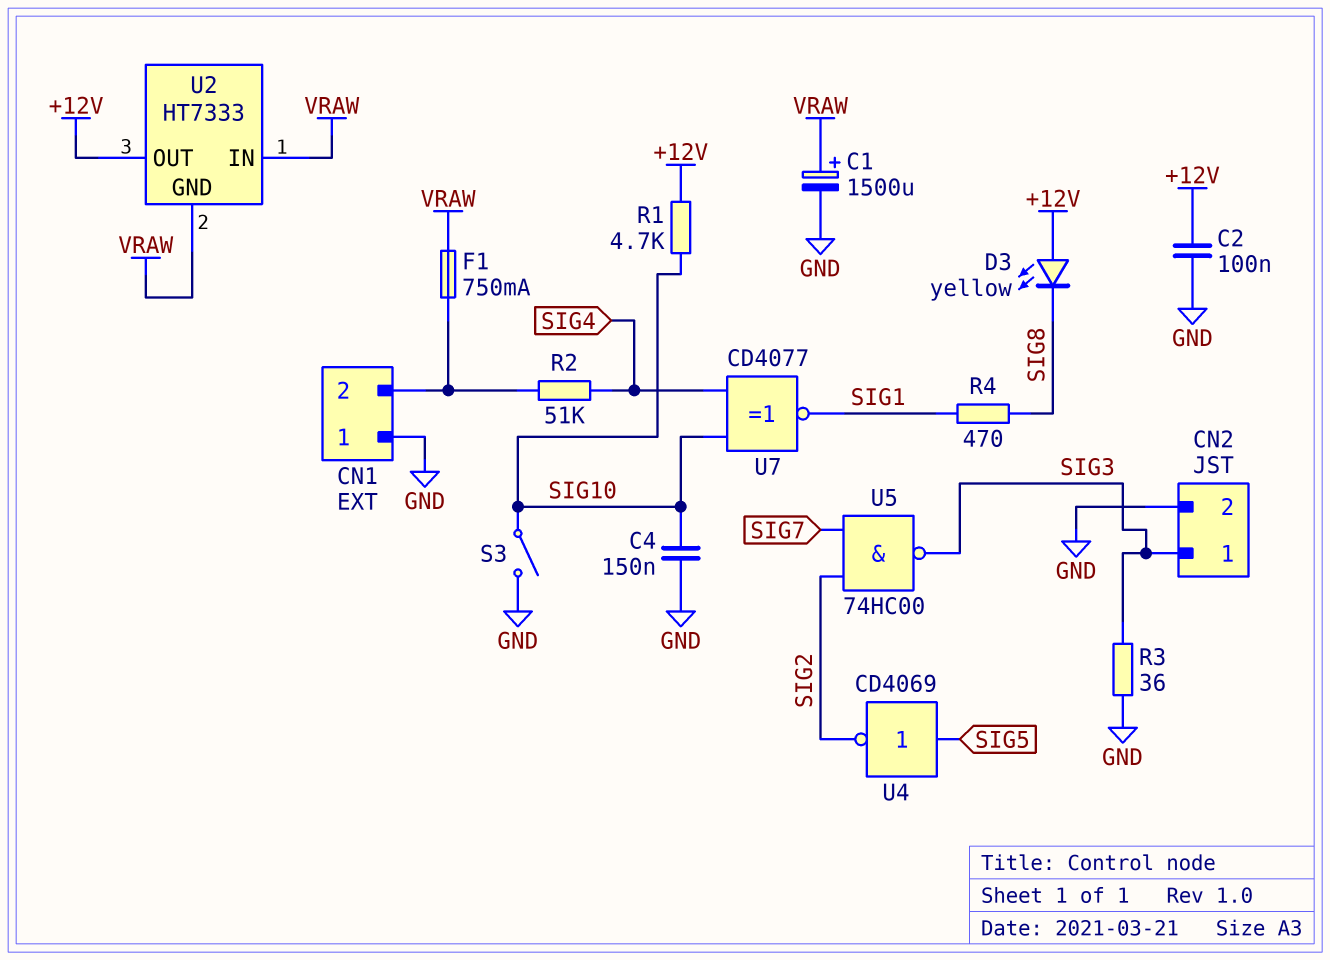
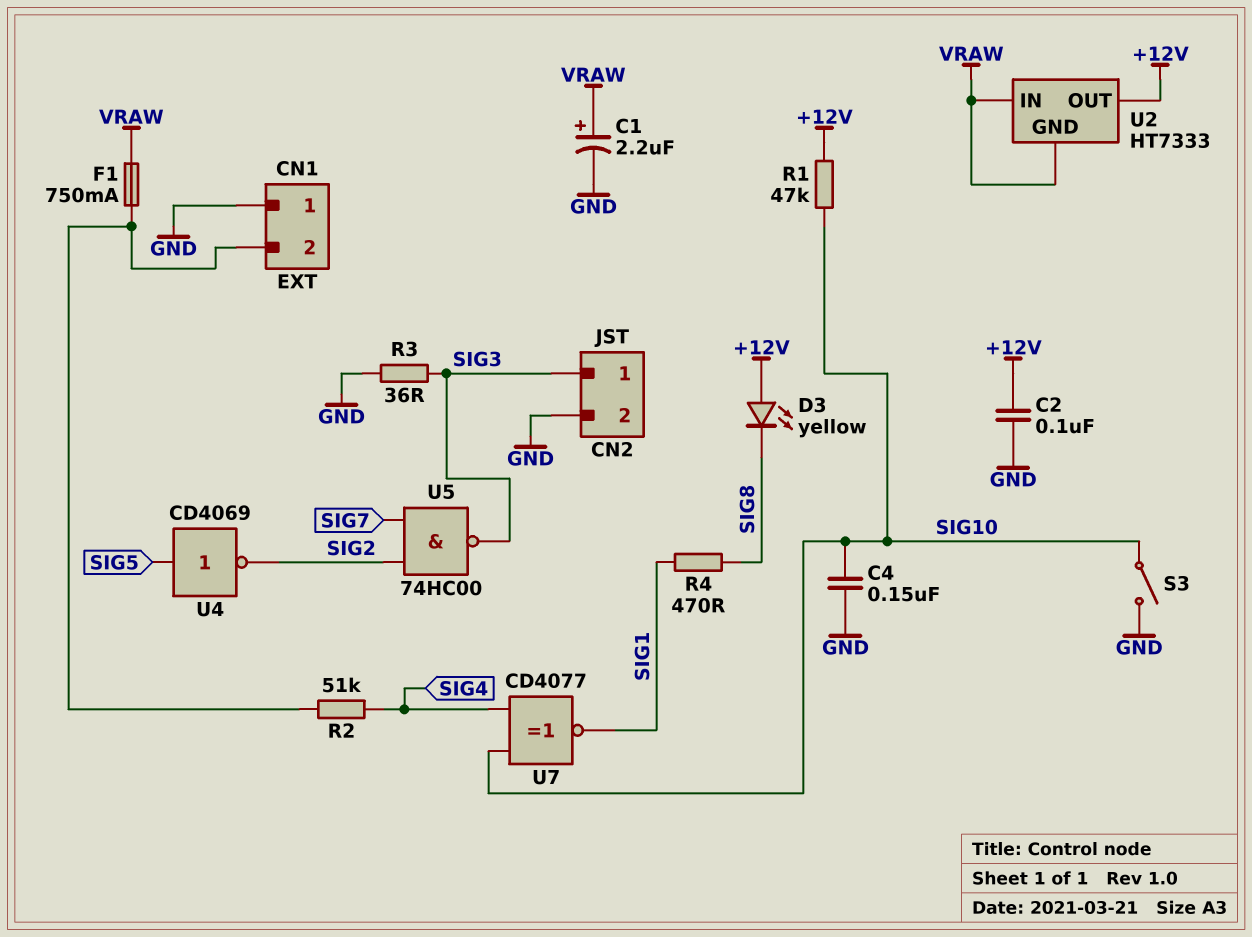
C1: 1500uF (plus VRAW, minus GND) -> 2.2uF (plus VRAW, minus GND)
R1: 4.7k (+12V, SIG10) -> 47k (+12V, SIG10)

